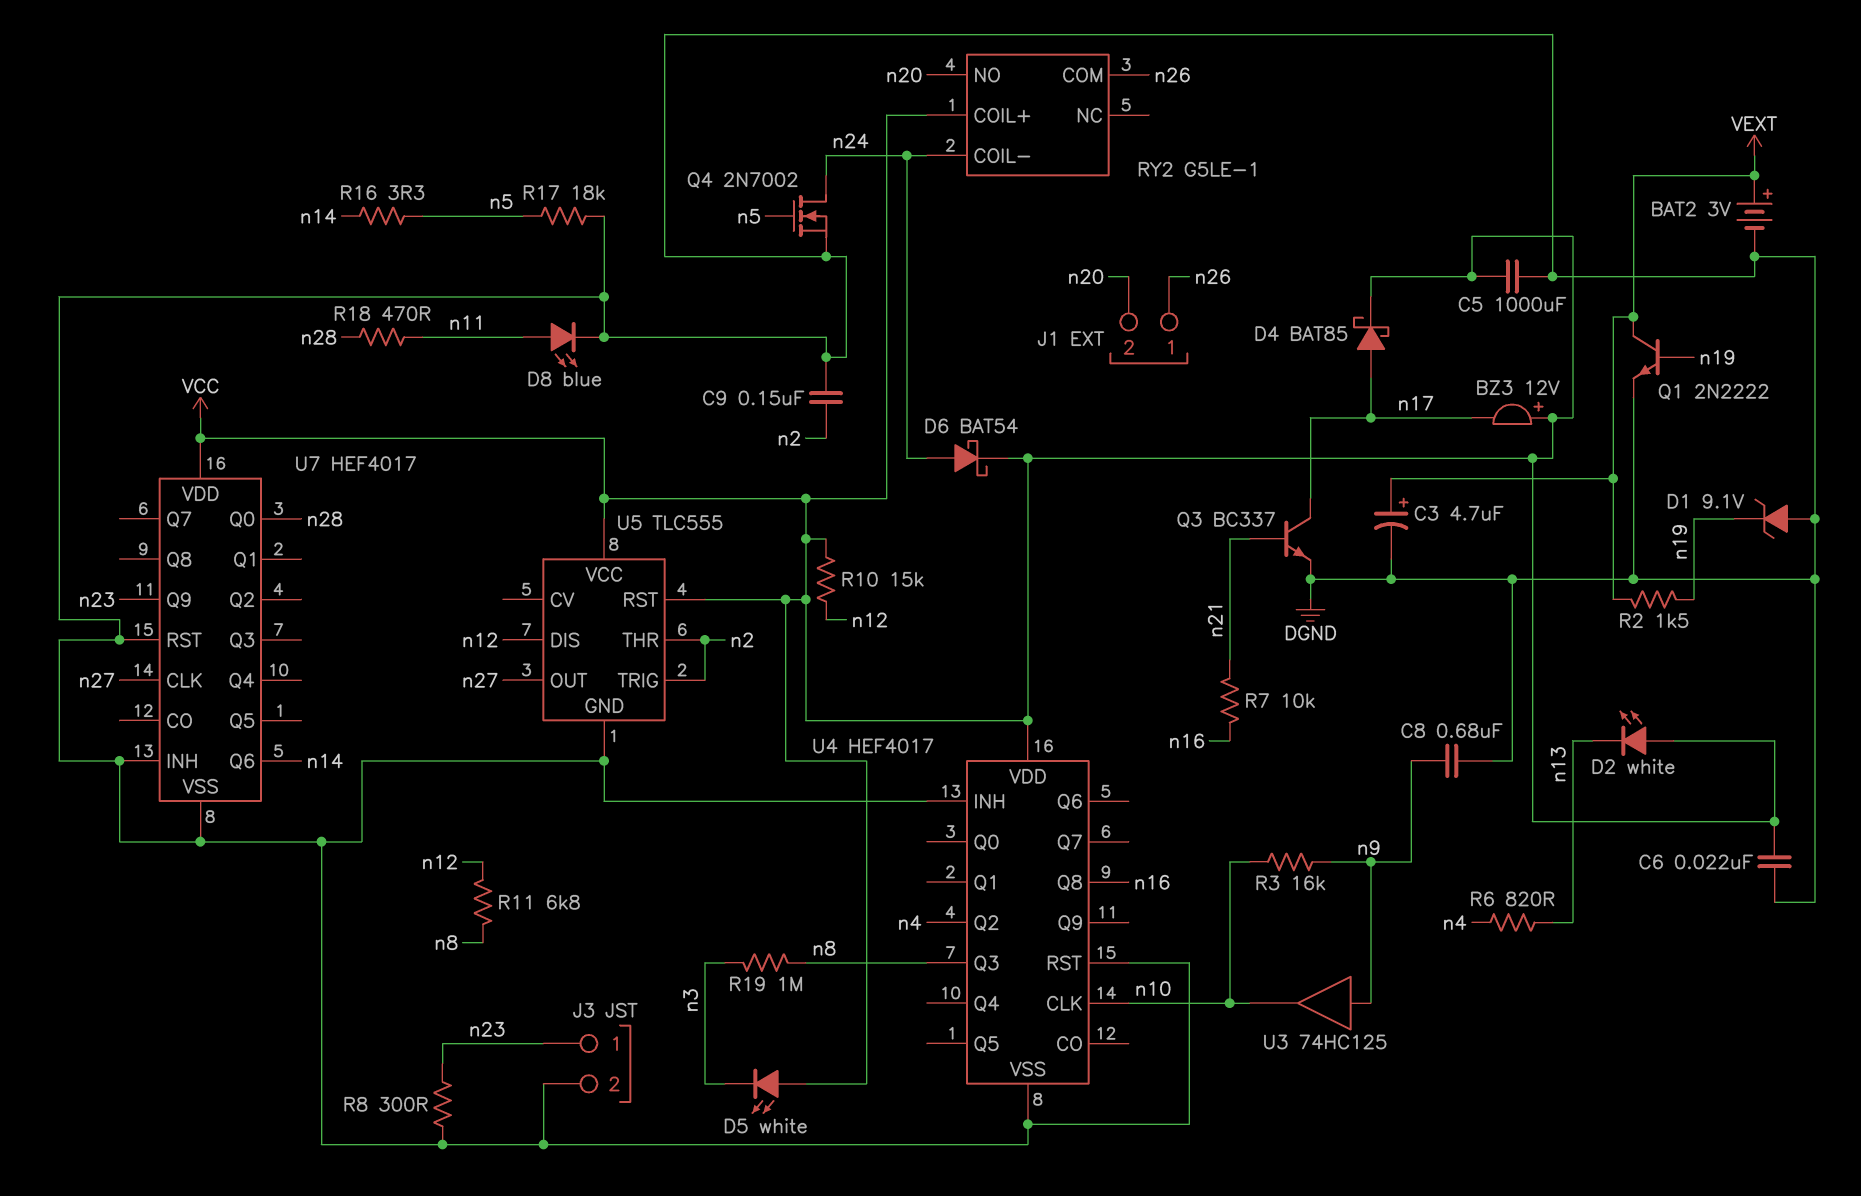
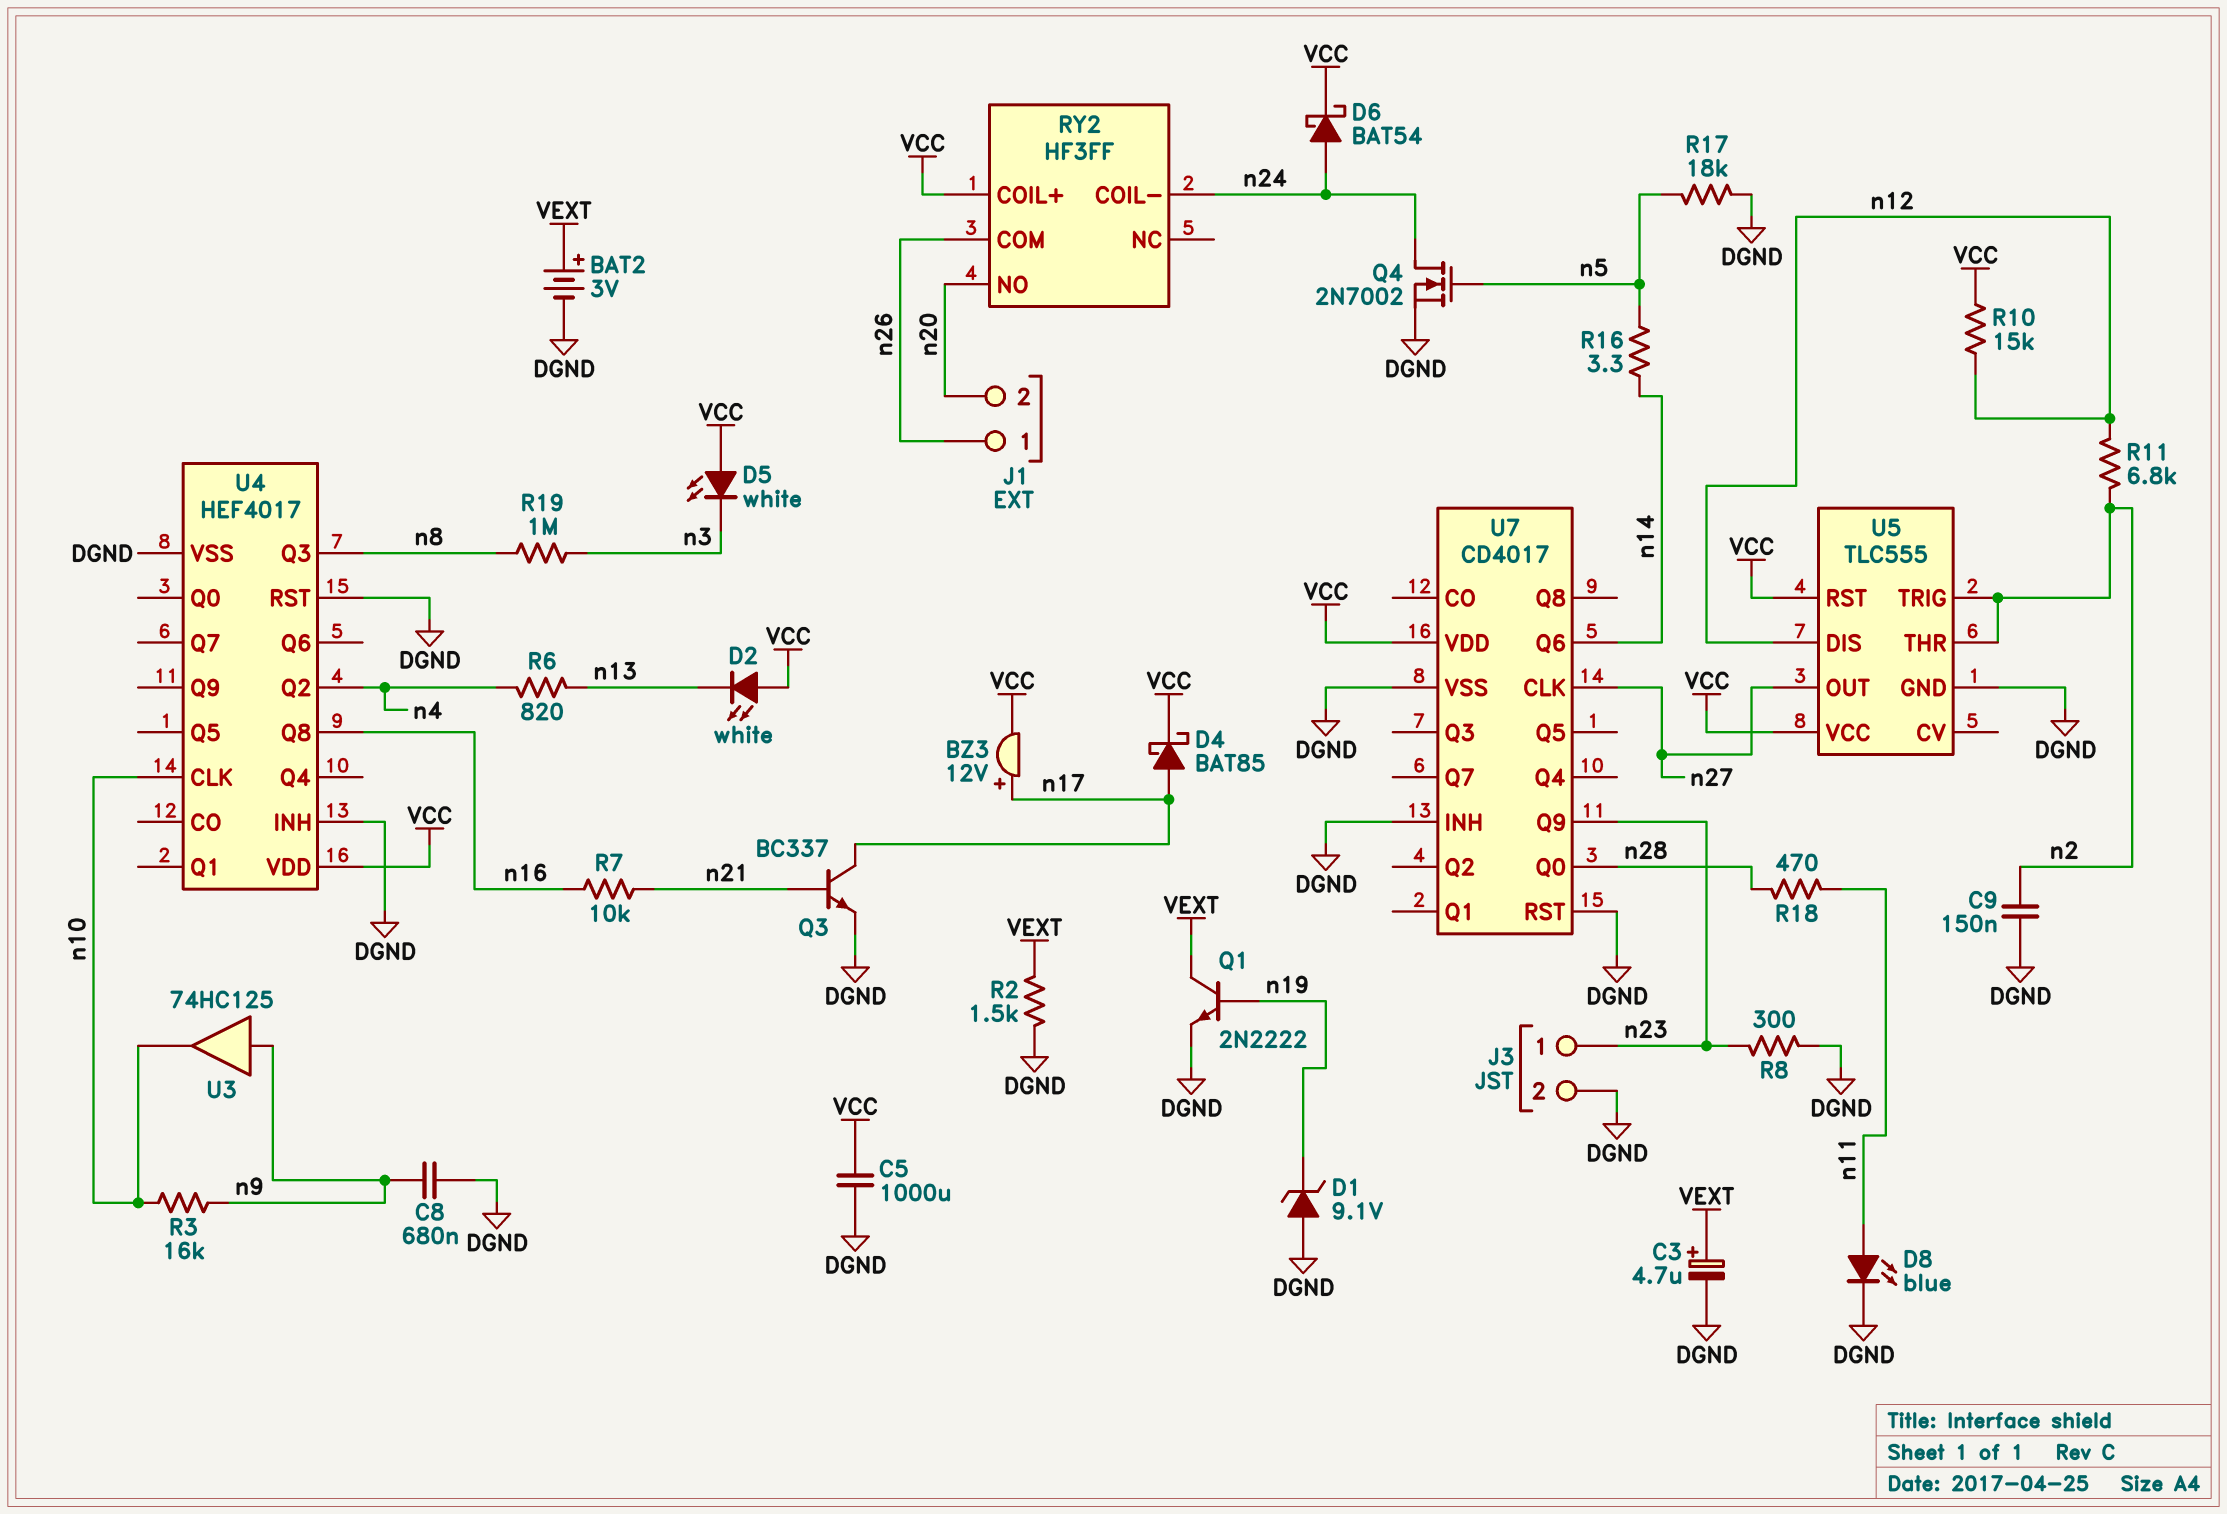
BZ3: buzzer 12V (plus VCC, minus n17) -> buzzer 12V (plus n17, minus VCC)
C6: 22nF (DGND, VCC) -> none
R2: 1.5k (VEXT, n19) -> 1.5k (DGND, VEXT)
R11: 6.8k (n8, n12) -> 6.8k (n2, n12)
RY2: G5LE-1 -> HF3FF
U7: HEF4017 -> CD4017

